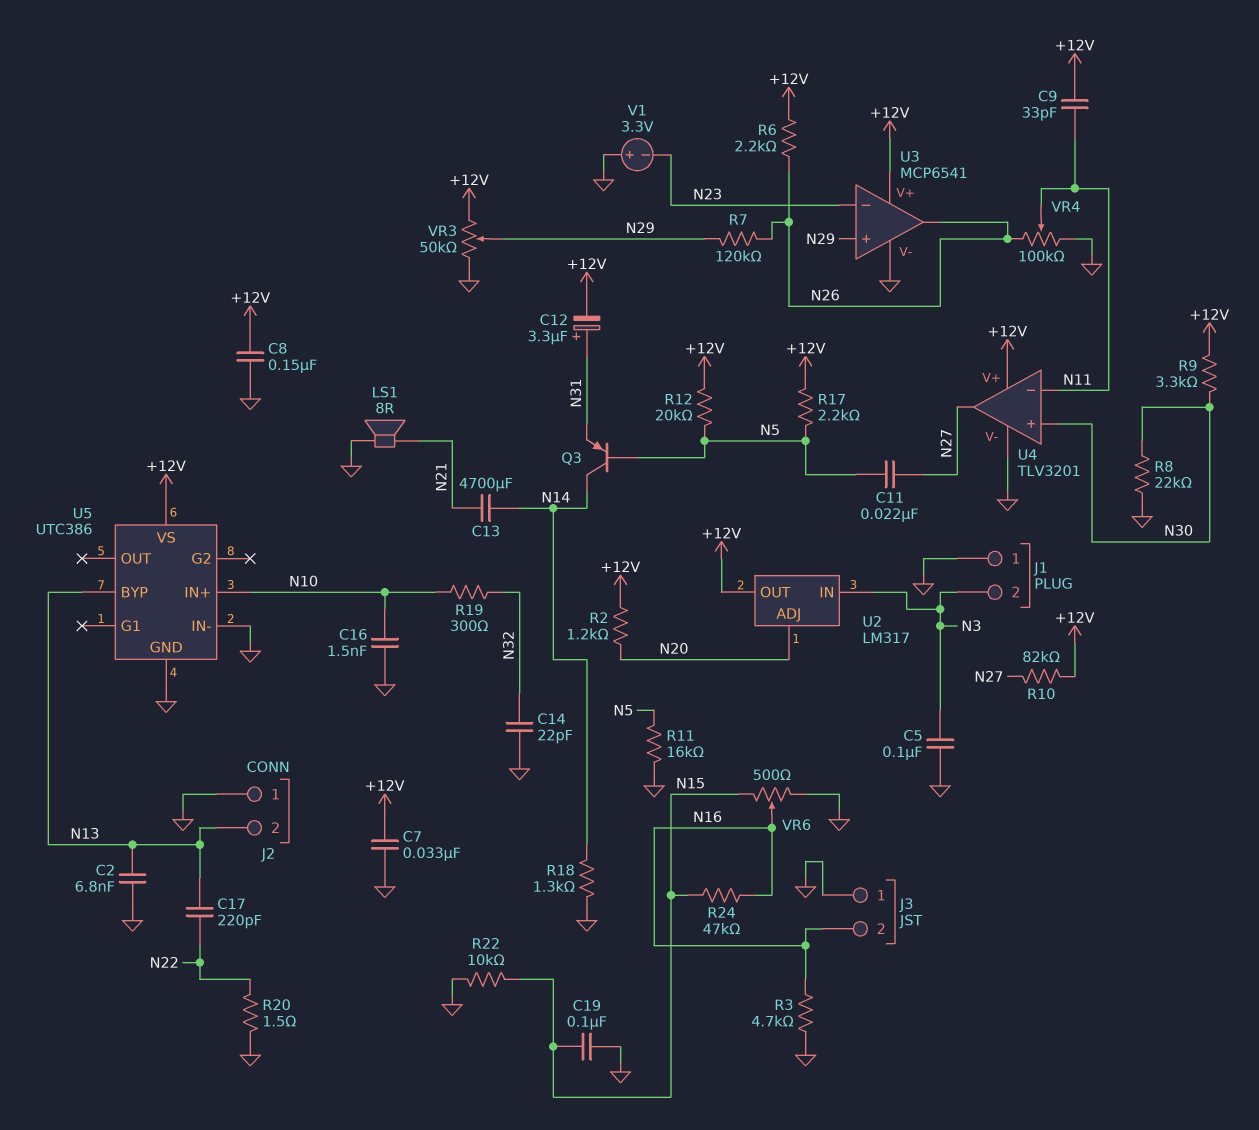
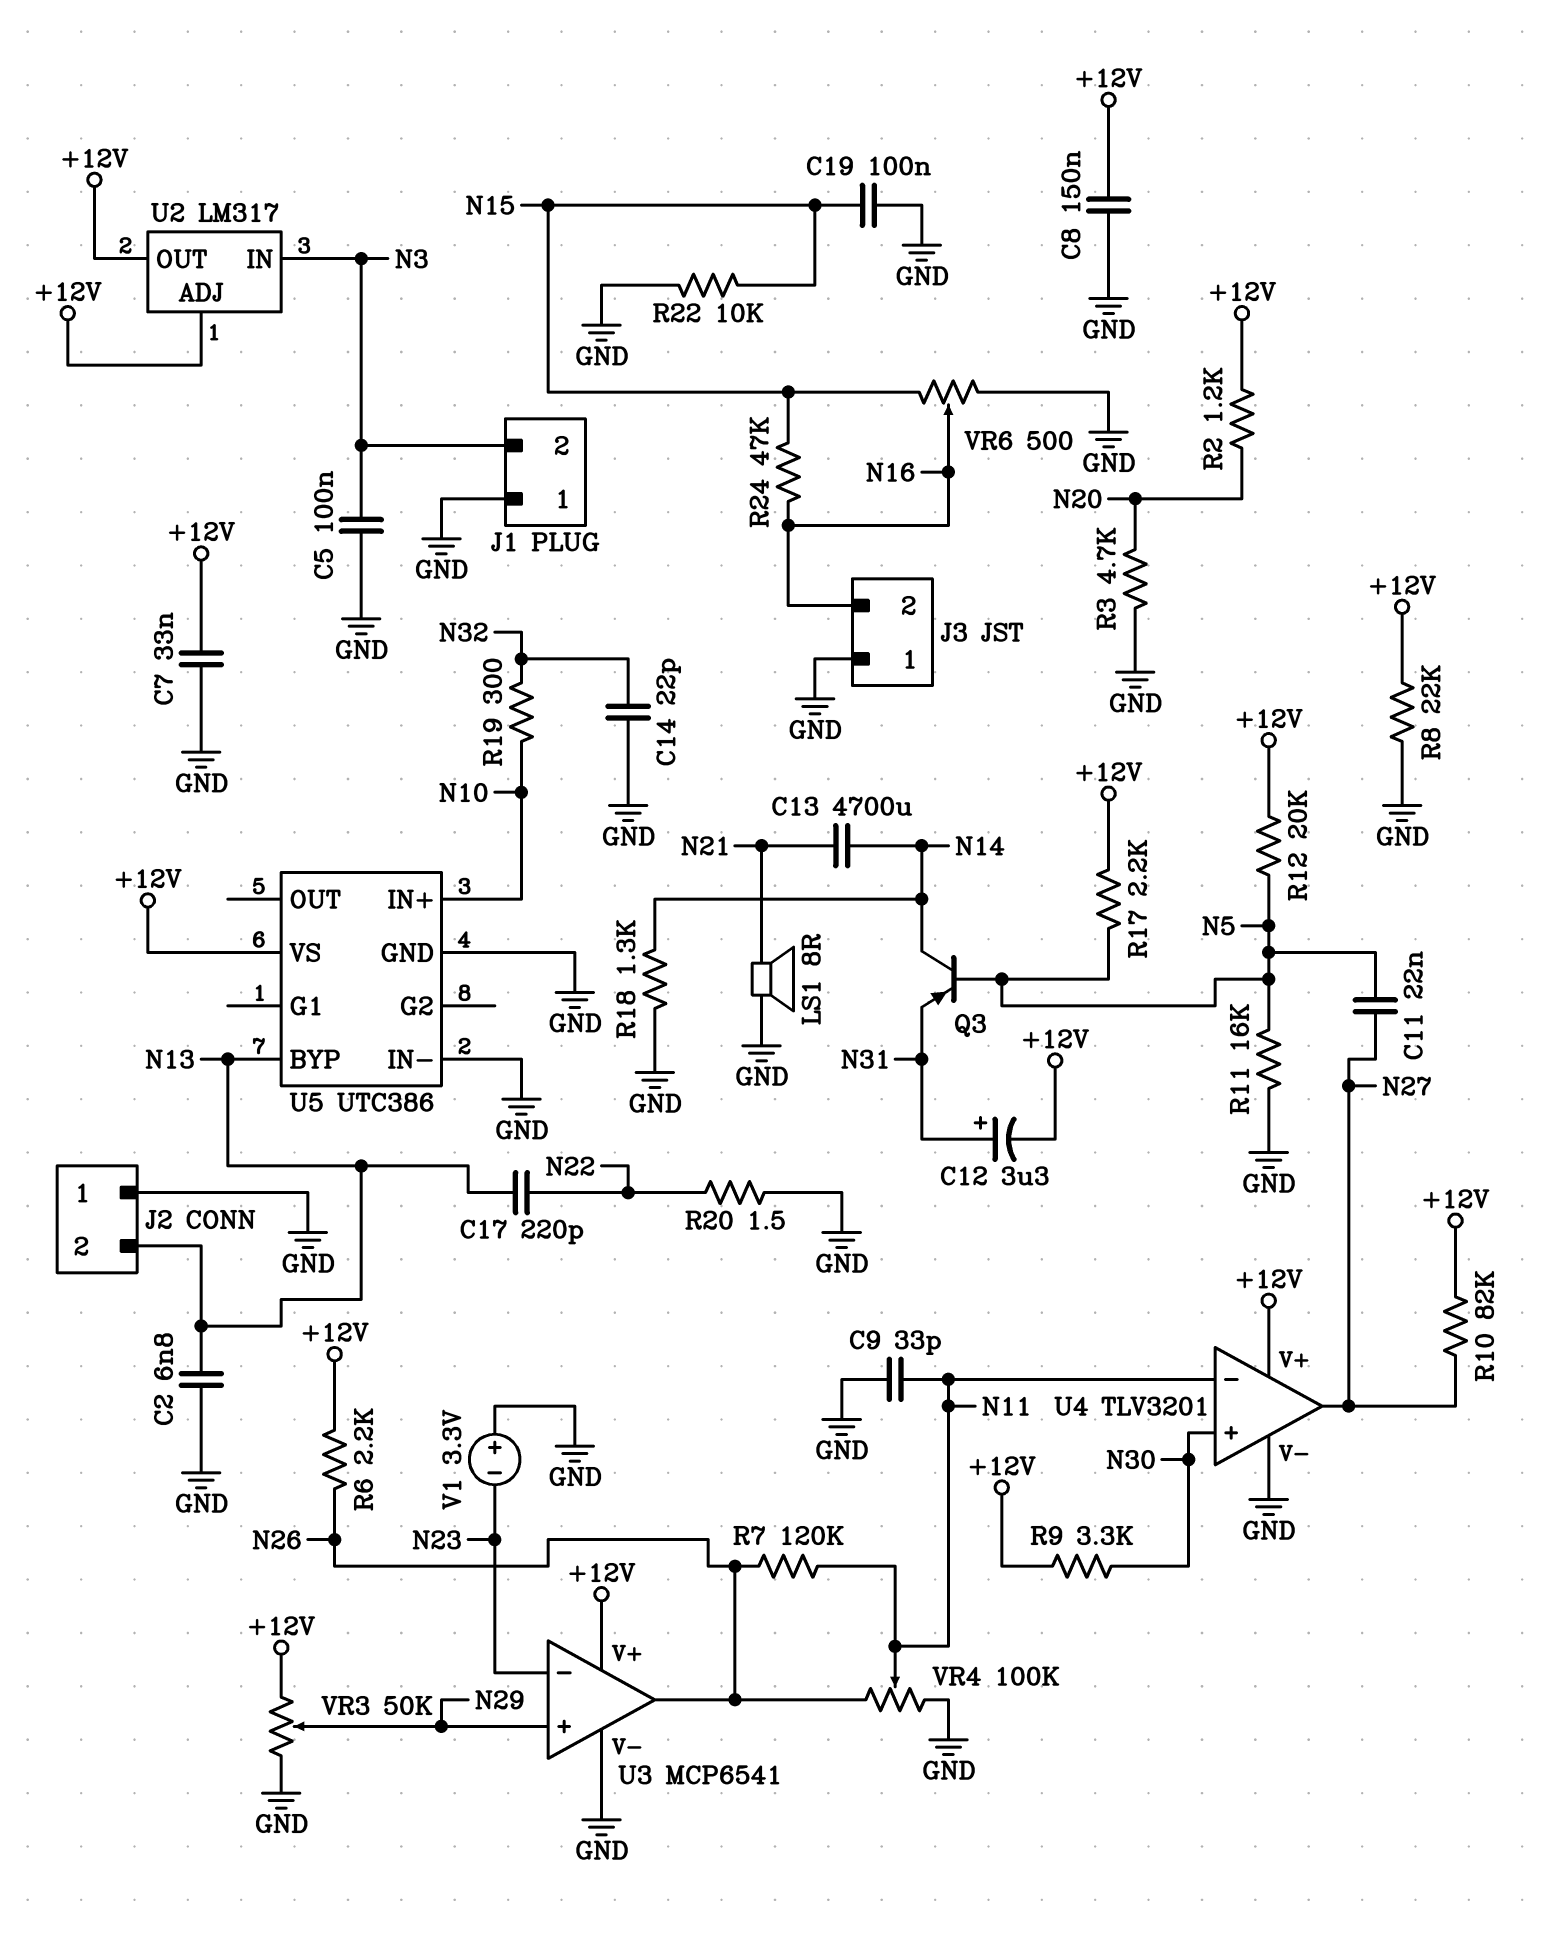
C9: 33pF (+12V, N11) -> 33pF (GND, N11)
C16: 1.5nF (GND, N10) -> none
R3: 4.7k (GND, N16) -> 4.7k (GND, N20)
R7: 120k (N26, N29) -> 120k (N11, N26)
R8: 22k (GND, N30) -> 22k (+12V, GND)
U2 pin ADJ: N20 -> +12V

